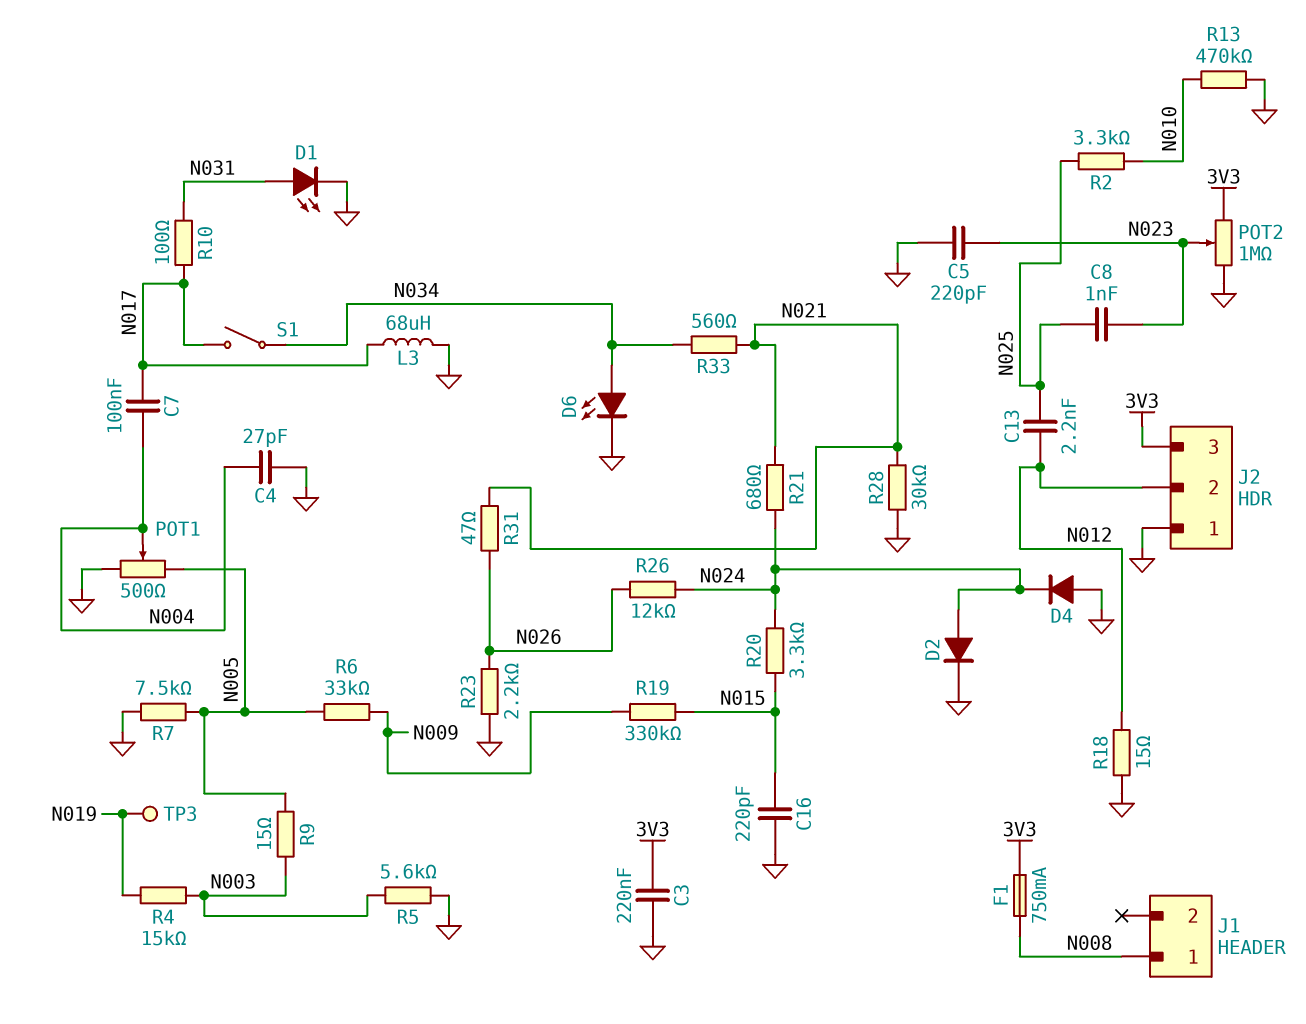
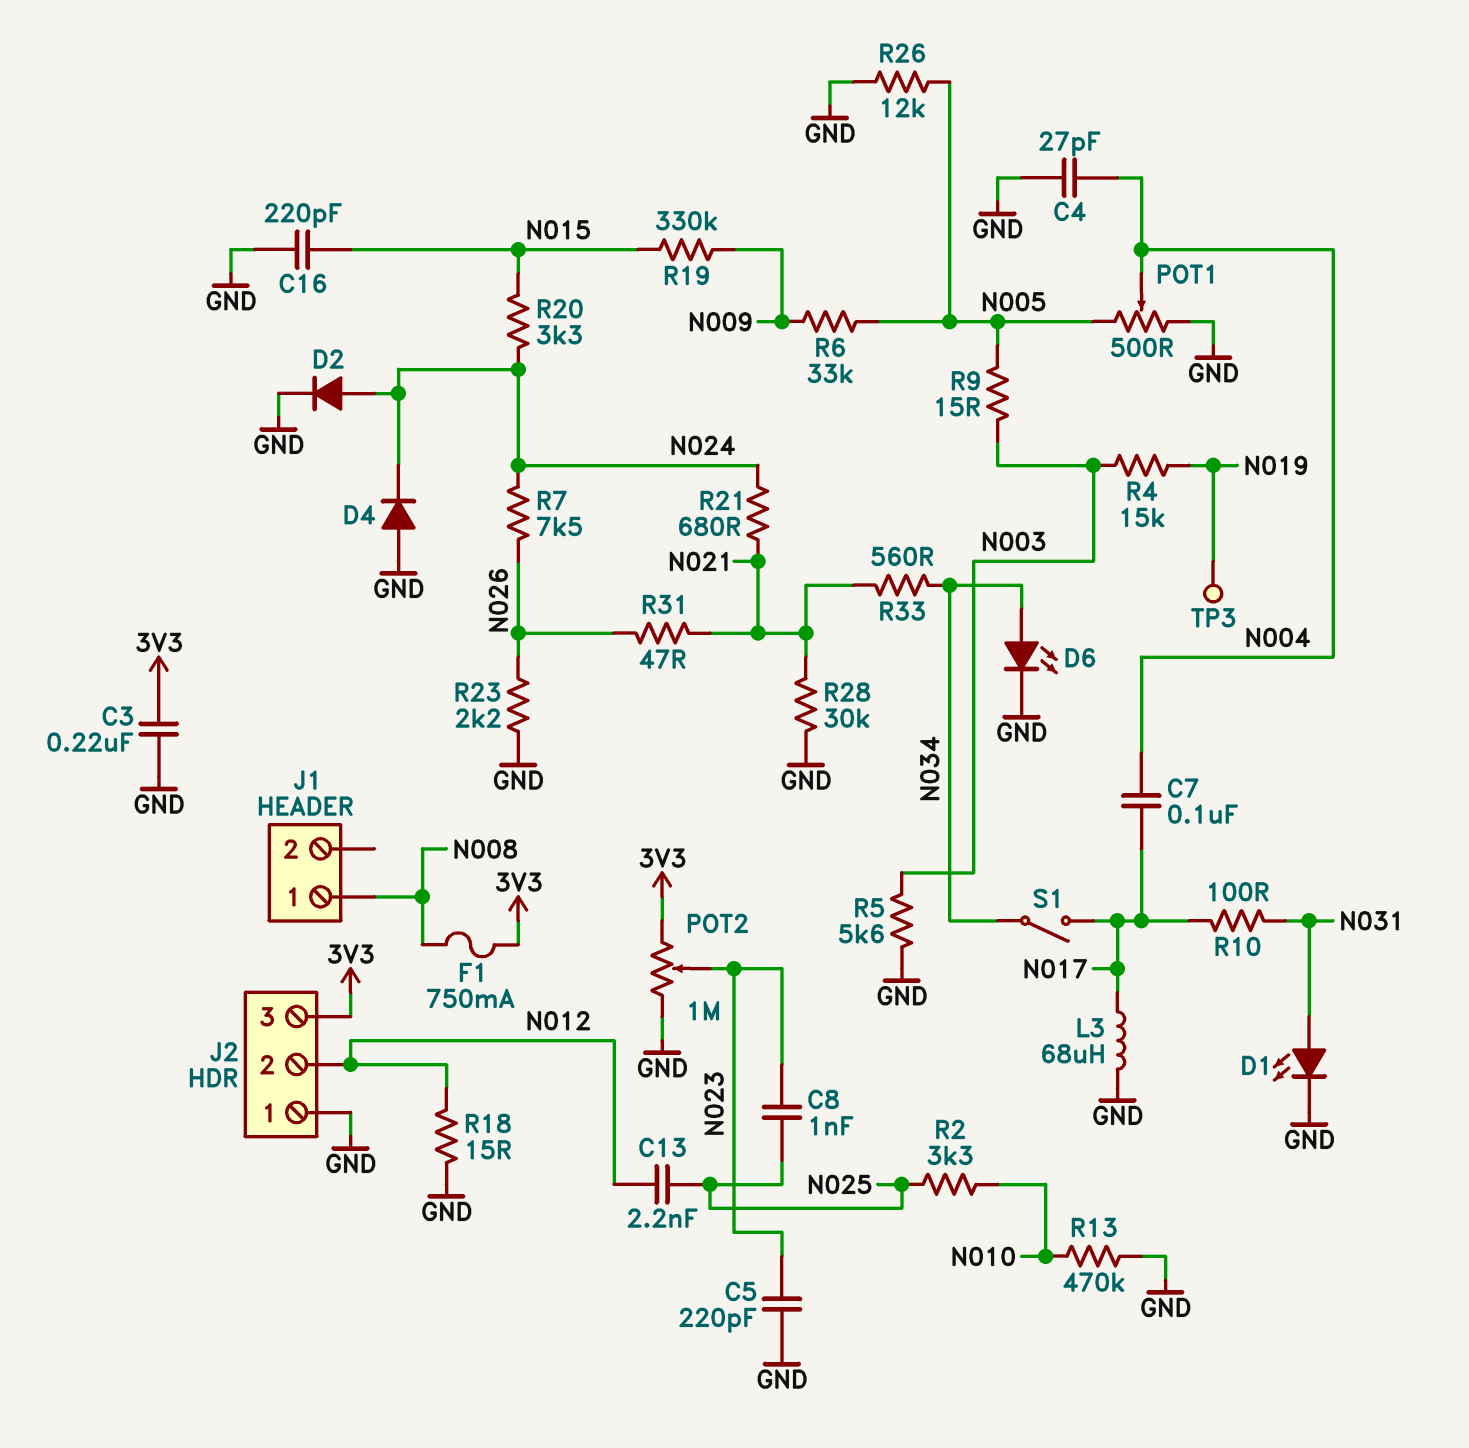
R7: 7.5k (GND, N005) -> 7.5k (N024, N026)
R26: 12k (N024, N026) -> 12k (GND, N005)

